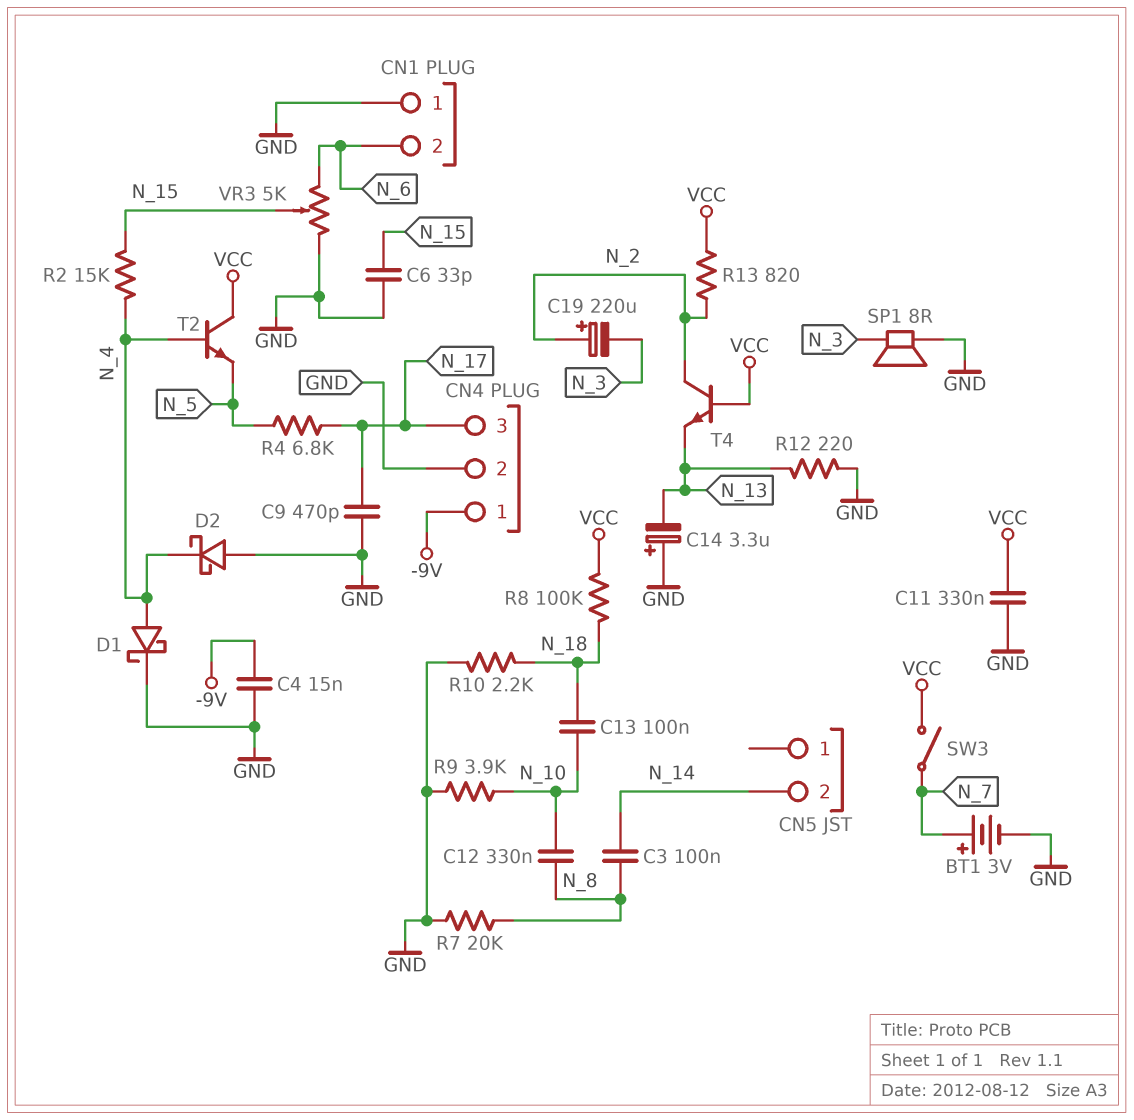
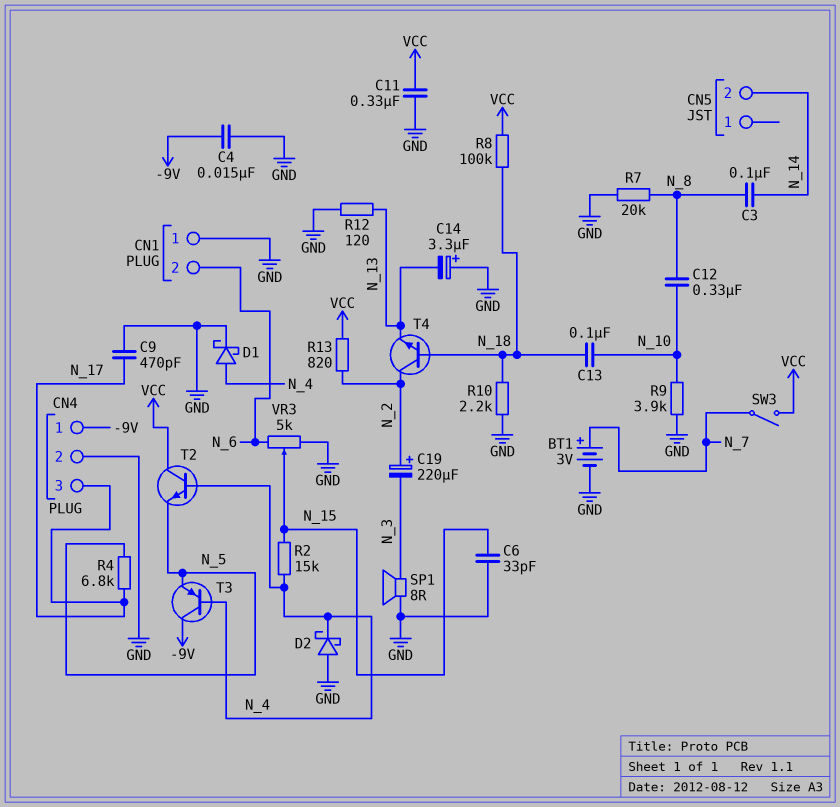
R12: 220 (GND, N_13) -> 120 (GND, N_13)
T3: none -> PNP (B N_4, C -9V, E N_5)
T4: NPN (B VCC, C N_2, E N_13) -> NPN (B N_18, C N_2, E N_13)

